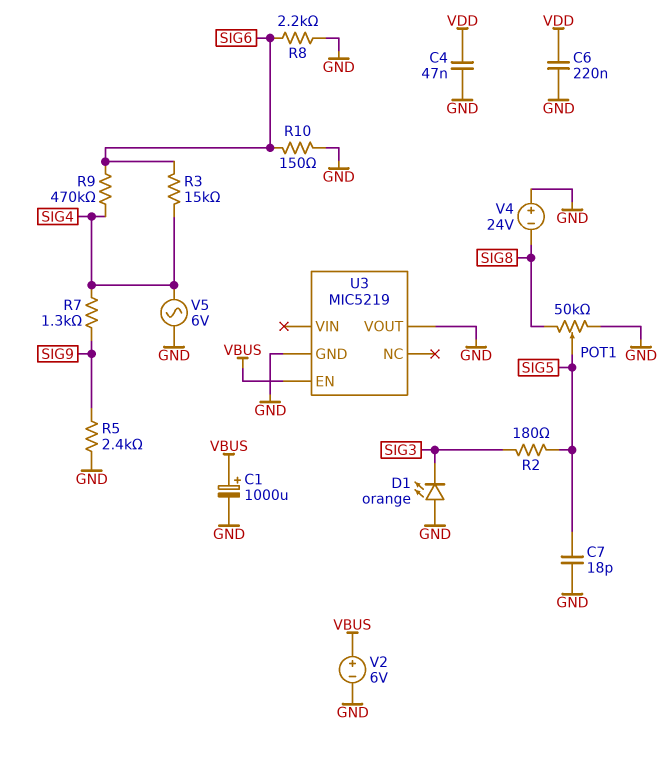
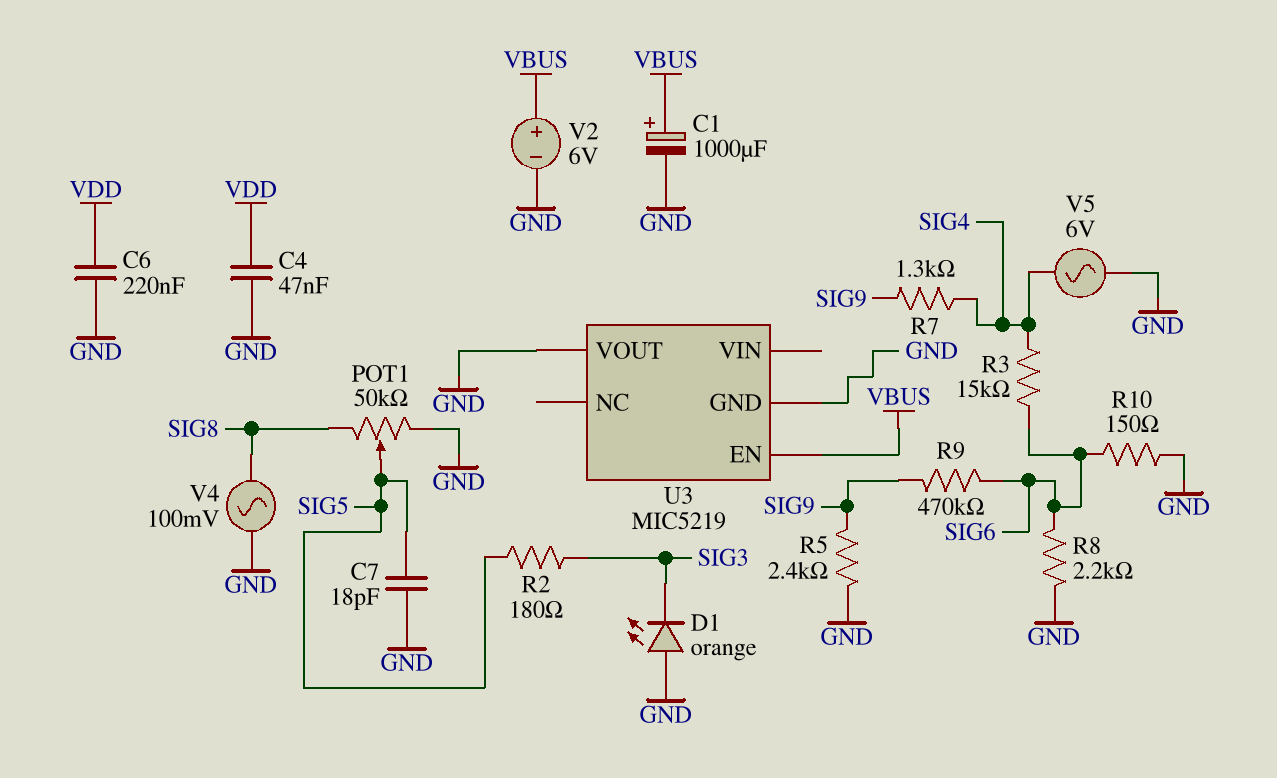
R9: 470k (SIG4, SIG6) -> 470k (SIG6, SIG9)
V4: 24V (plus GND, minus SIG8) -> AC 100mV (GND, SIG8)

